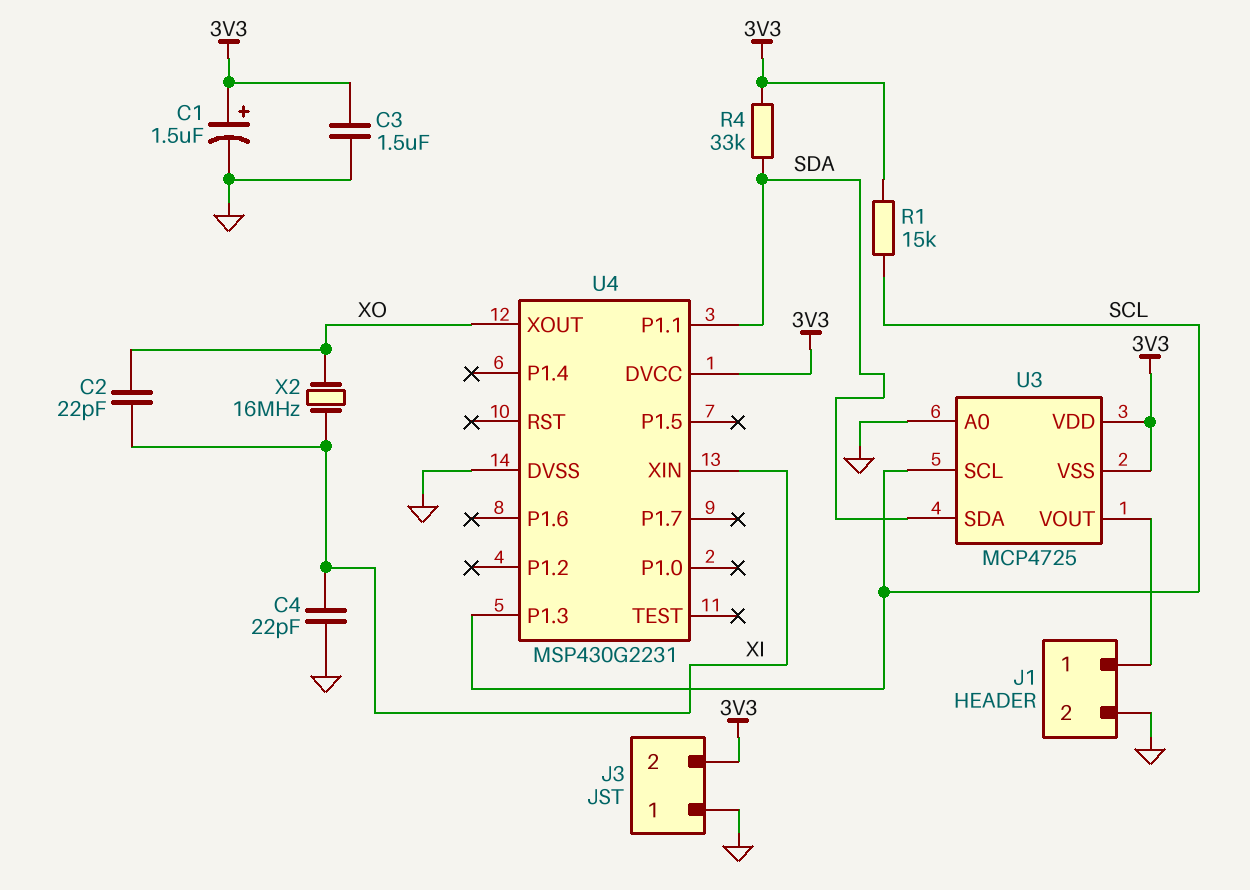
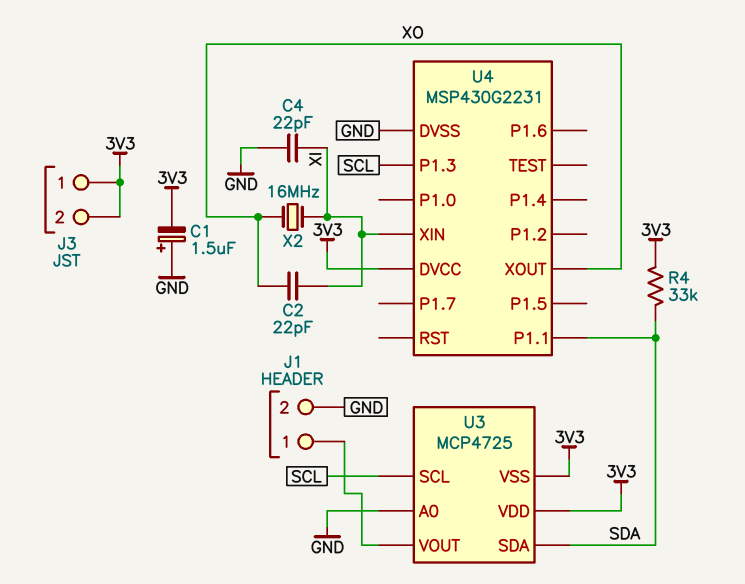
C1: 1.5uF (plus 3V3, minus GND) -> 1.5uF (plus GND, minus 3V3)
C3: 1.5uF (3V3, GND) -> none
J3 pin 1: GND -> 3V3
R1: 15k (3V3, SCL) -> none

